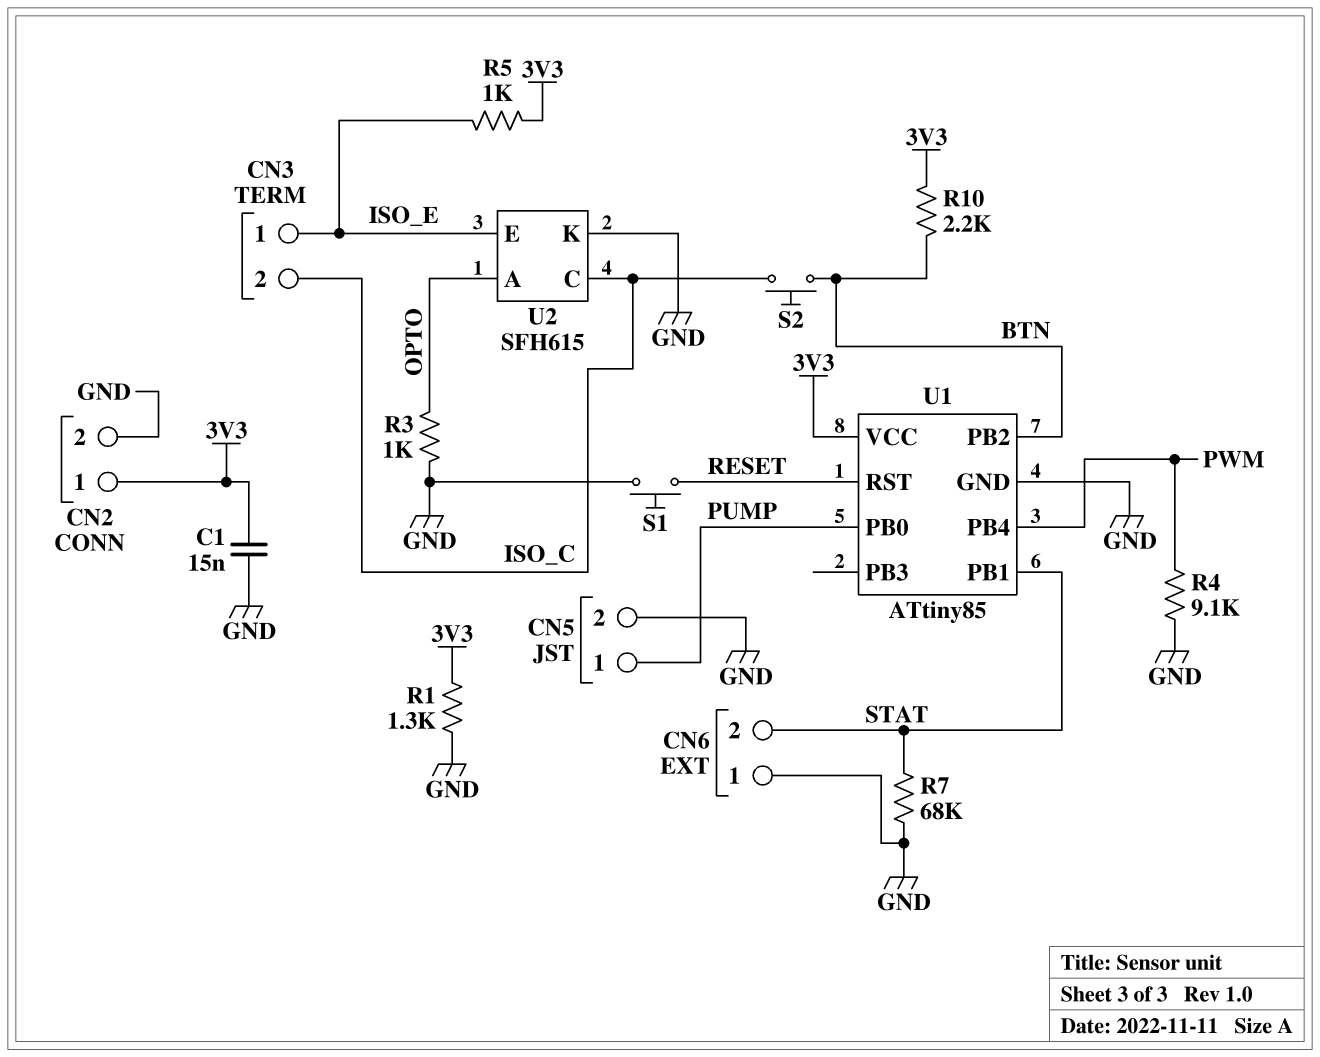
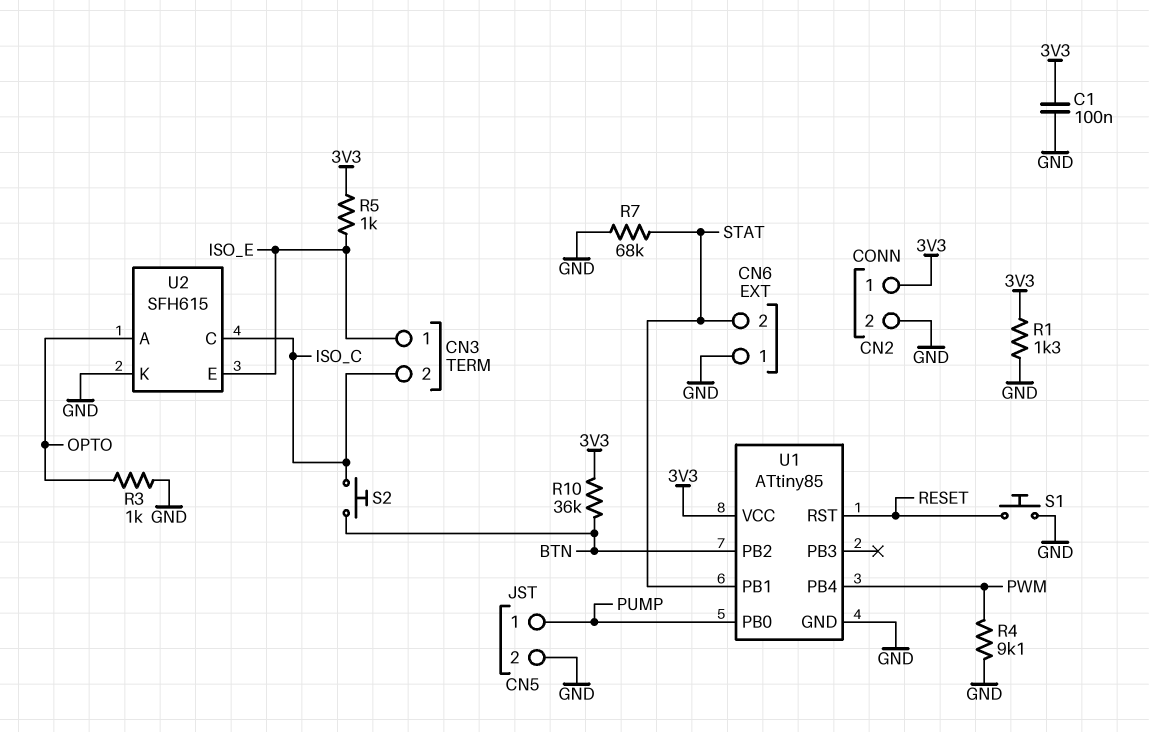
C1: 15nF (3V3, GND) -> 100nF (3V3, GND)
R10: 2.2k (3V3, BTN) -> 36k (3V3, BTN)

